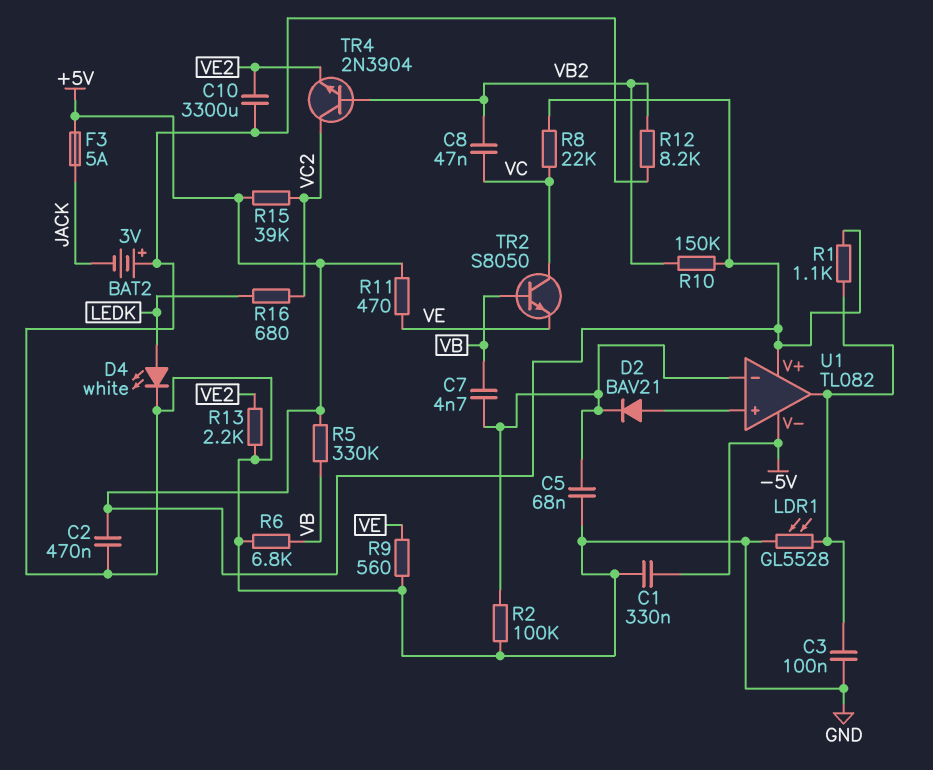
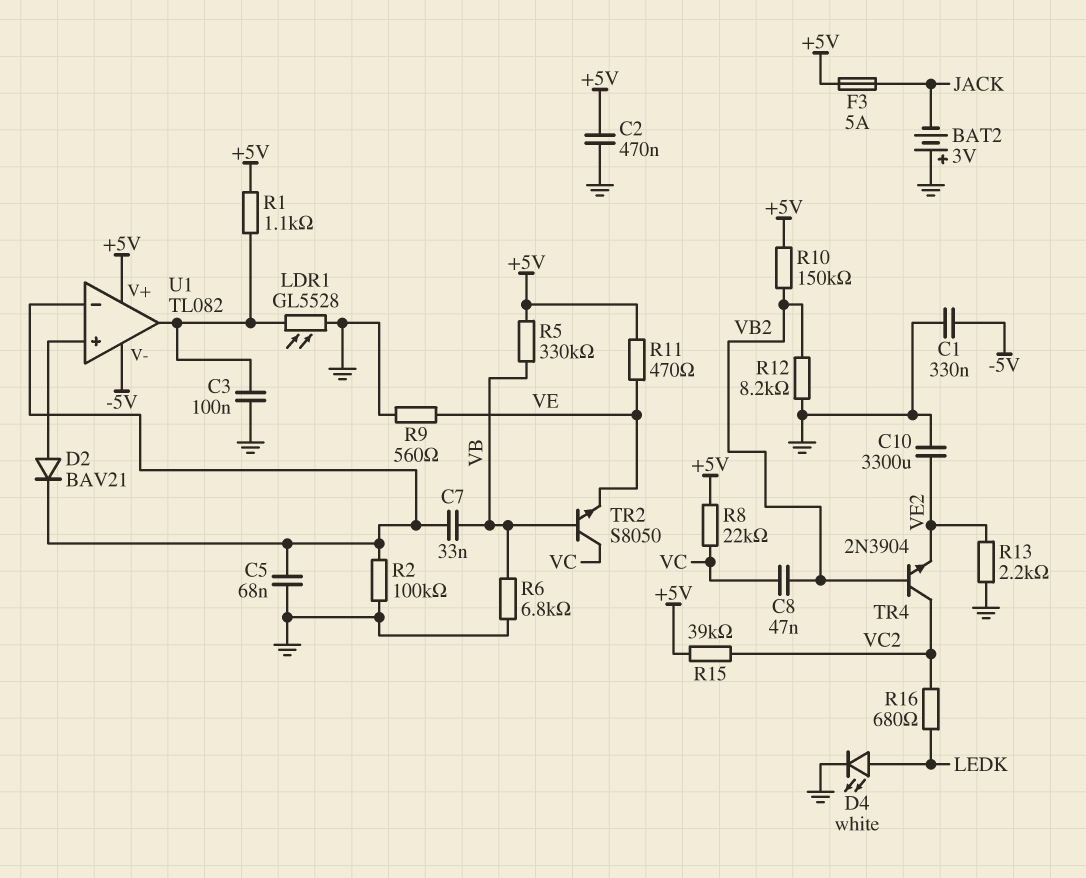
C7: 4.7nF (U1/in-, VB) -> 33nF (U1/in-, VB)

